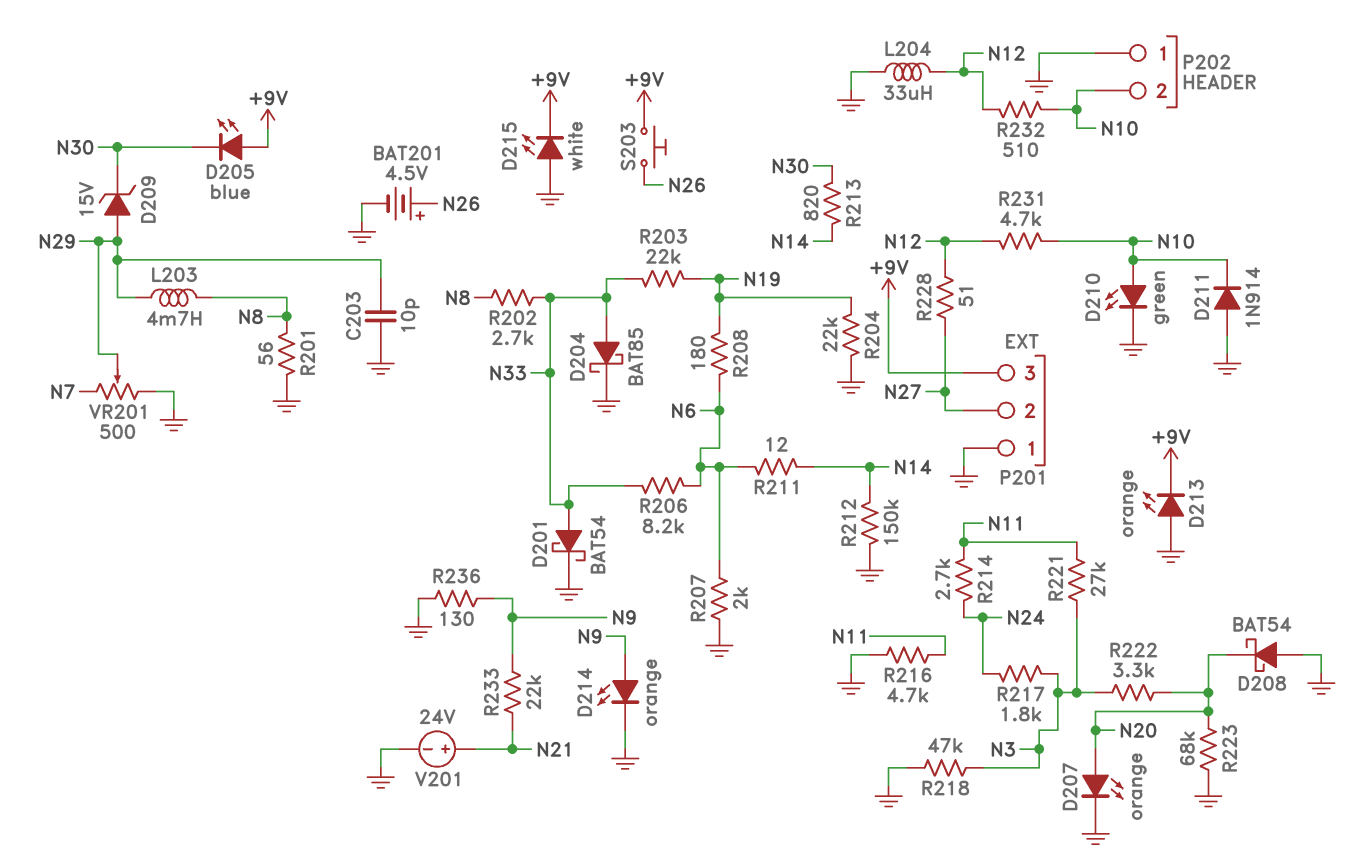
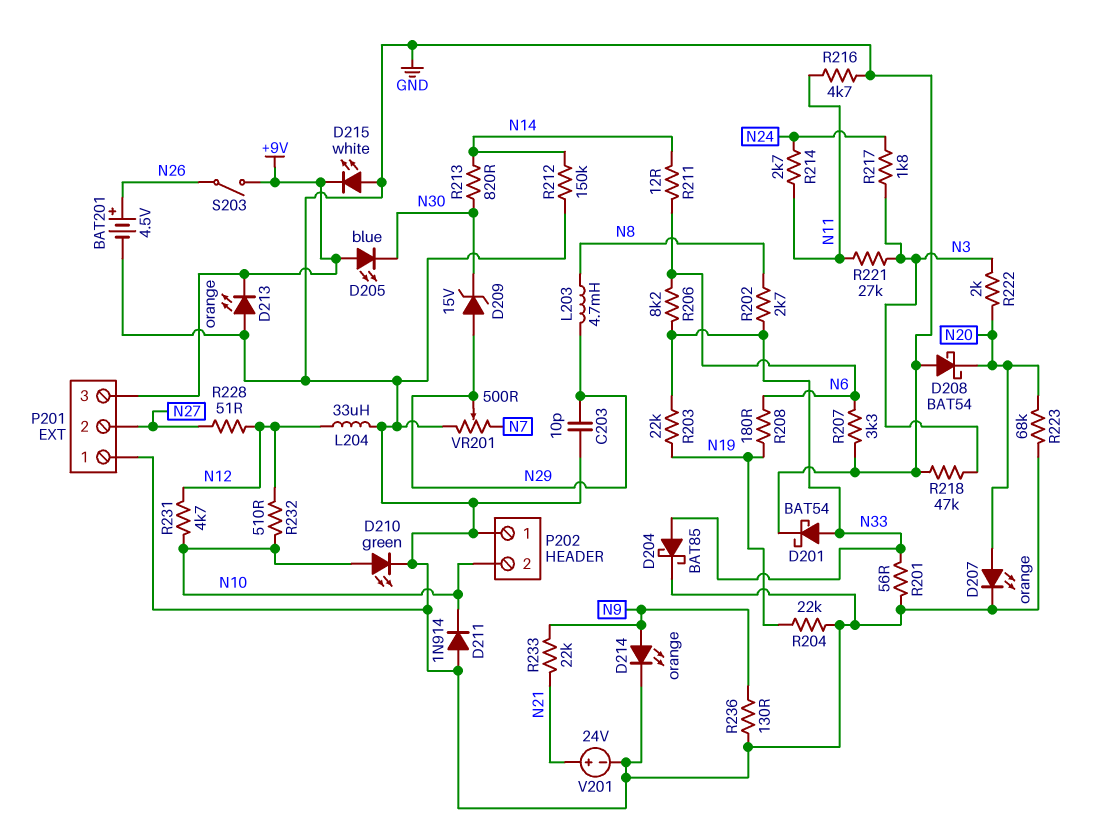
R201: 56 (GND, N8) -> 56 (GND, N33)
R207: 2k (GND, N6) -> 3.3k (GND, N6)
R222: 3.3k (N3, N20) -> 2k (N3, N20)
S203: button (+9V, N26) -> switch (+9V, N26)

